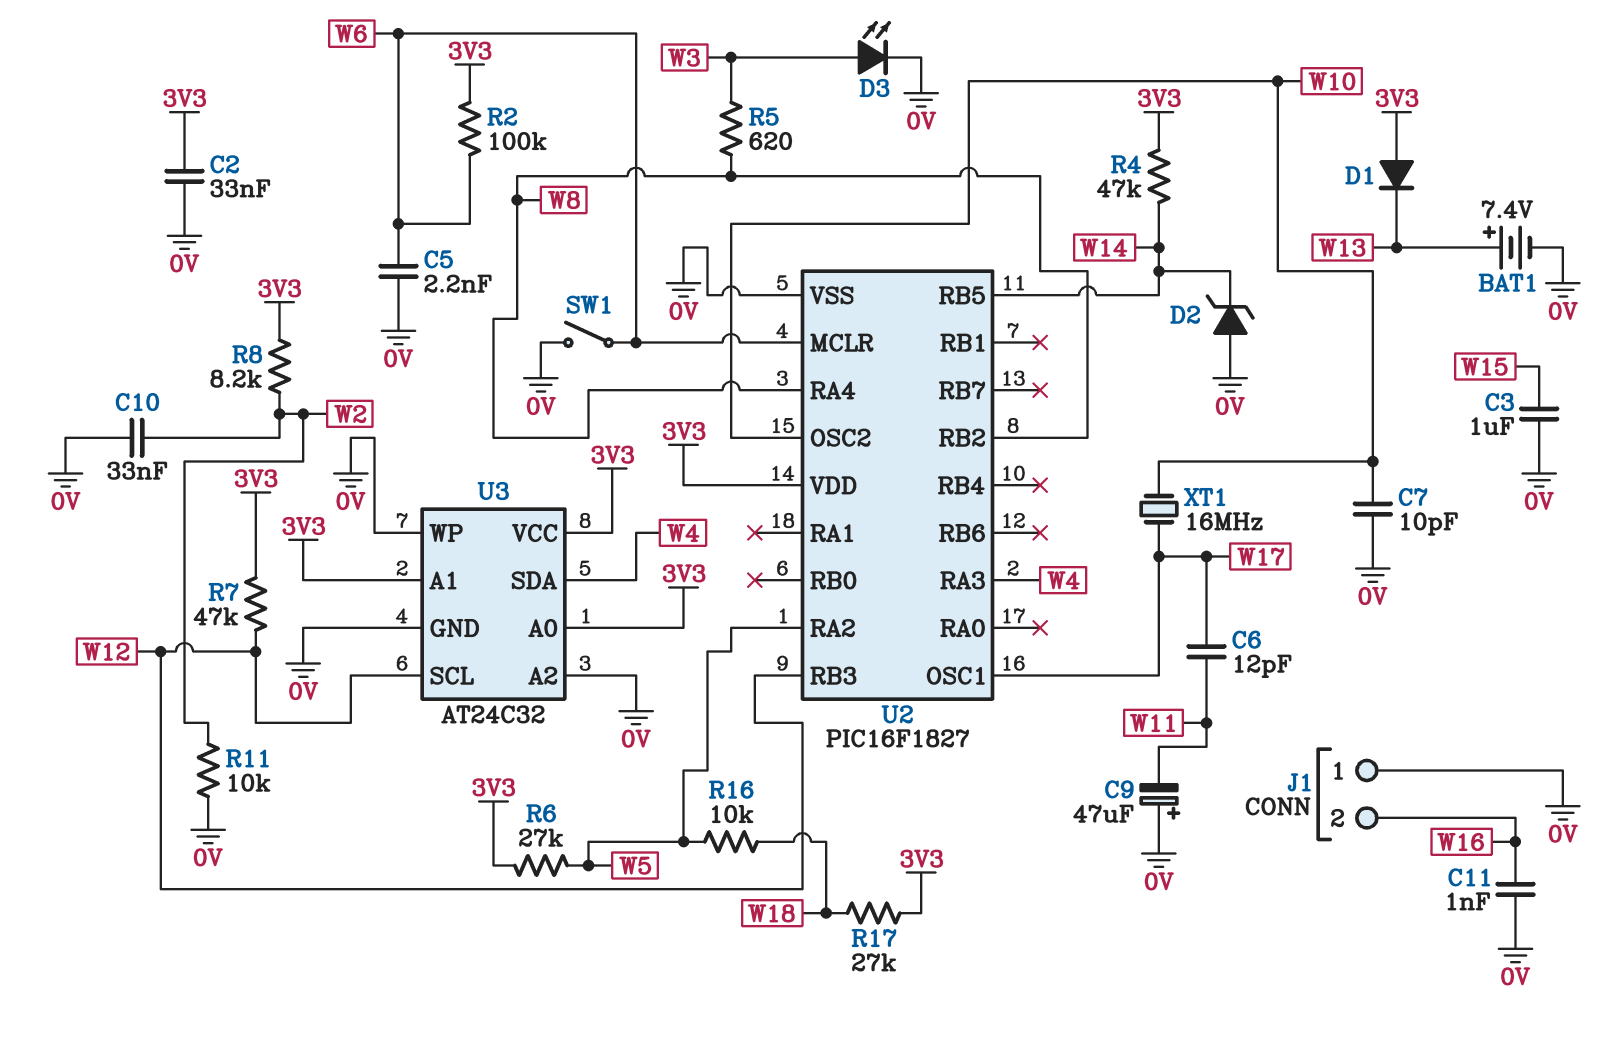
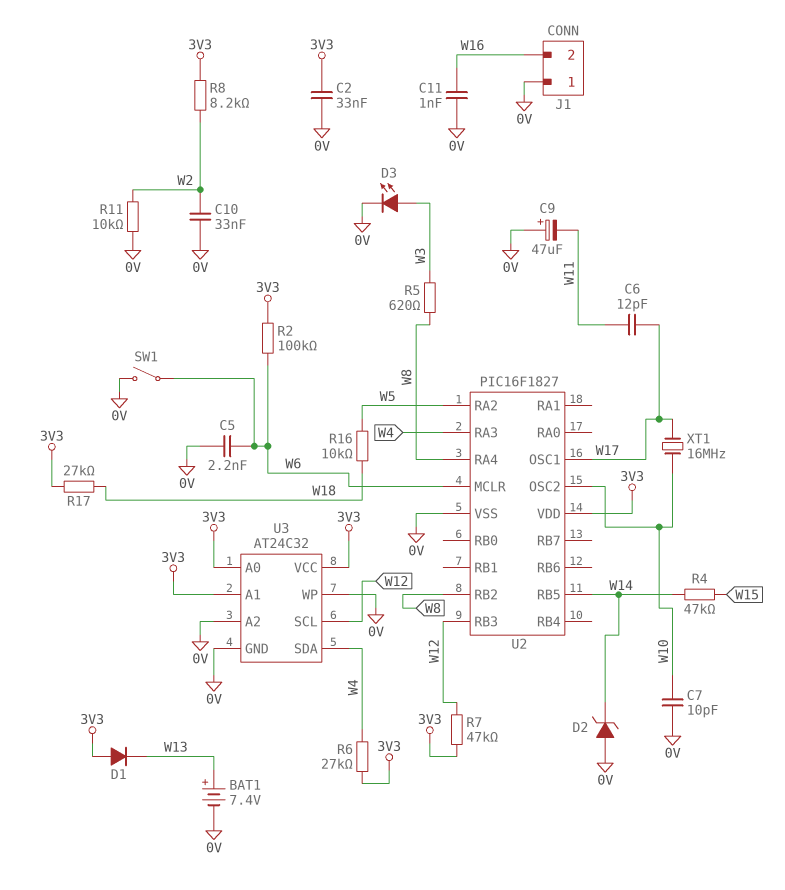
C3: 1uF (0V, W15) -> none
R4: 47k (3V3, W14) -> 47k (W14, W15)
R6: 27k (3V3, W5) -> 27k (3V3, W4)

